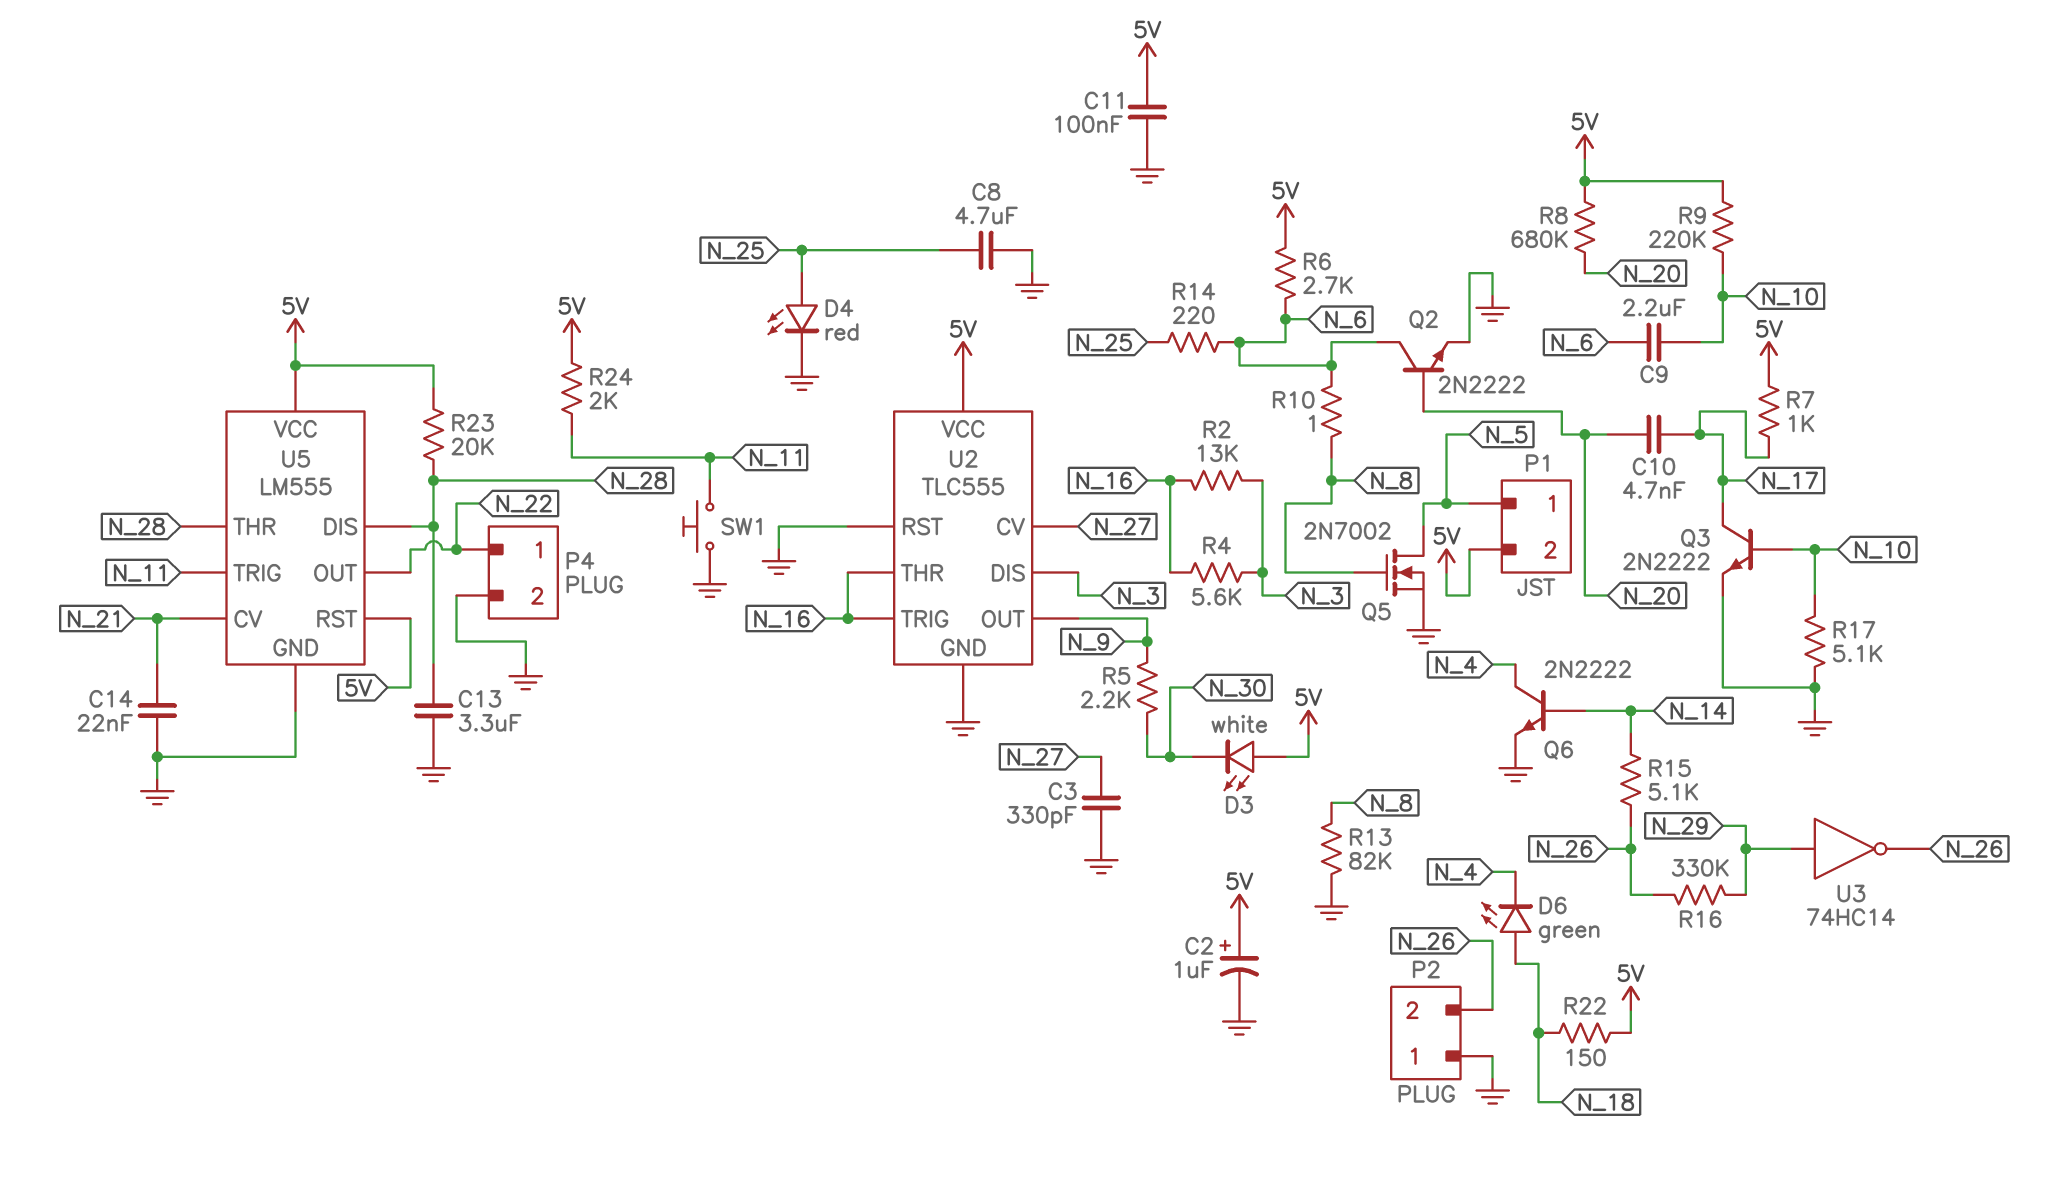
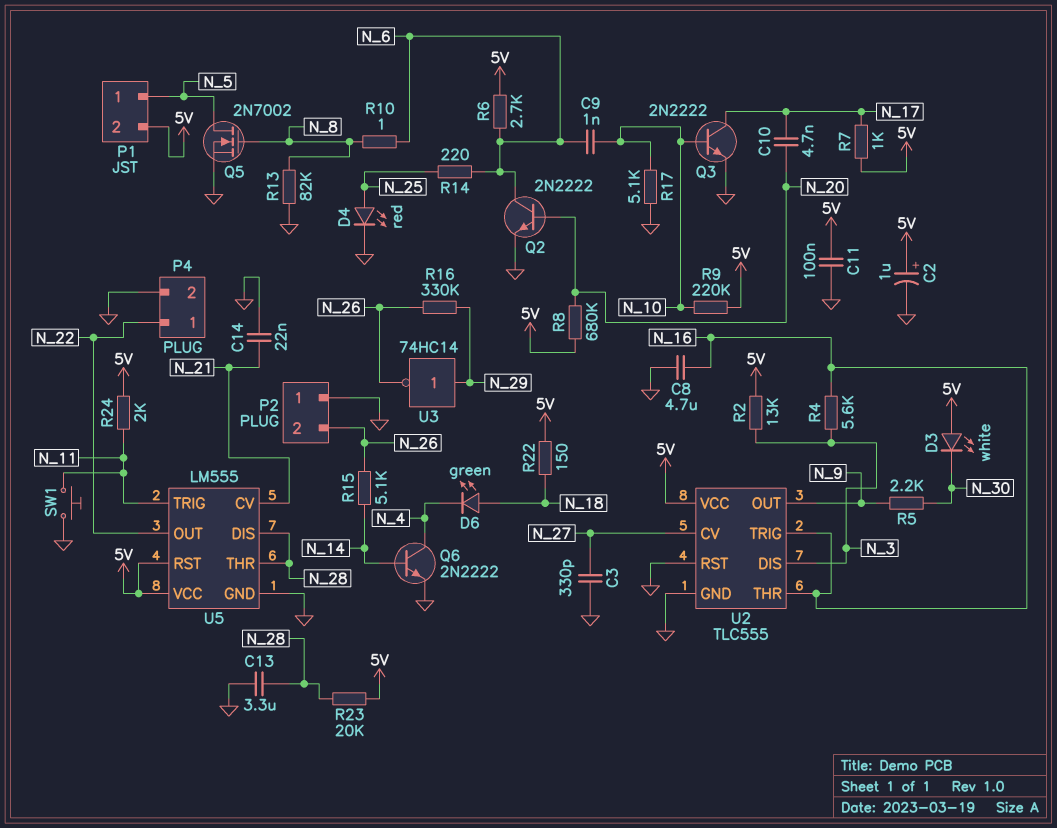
C8: 4.7uF (GND, N_25) -> 4.7uF (GND, N_16)
C9: 2.2uF (N_6, N_10) -> 1nF (N_6, N_10)
R2: 13k (N_3, N_16) -> 13k (5V, N_3)

